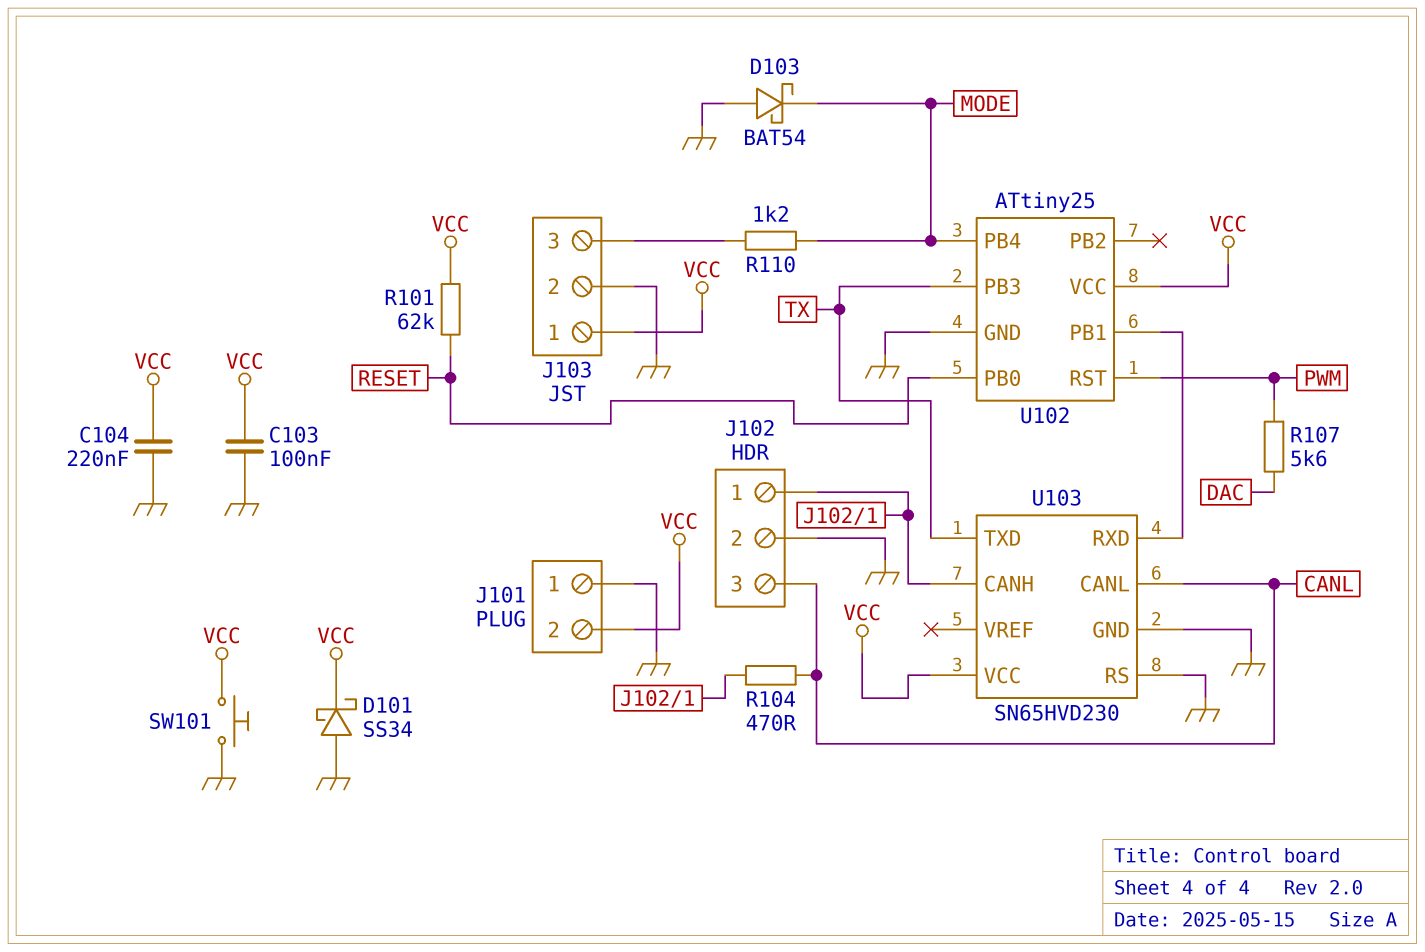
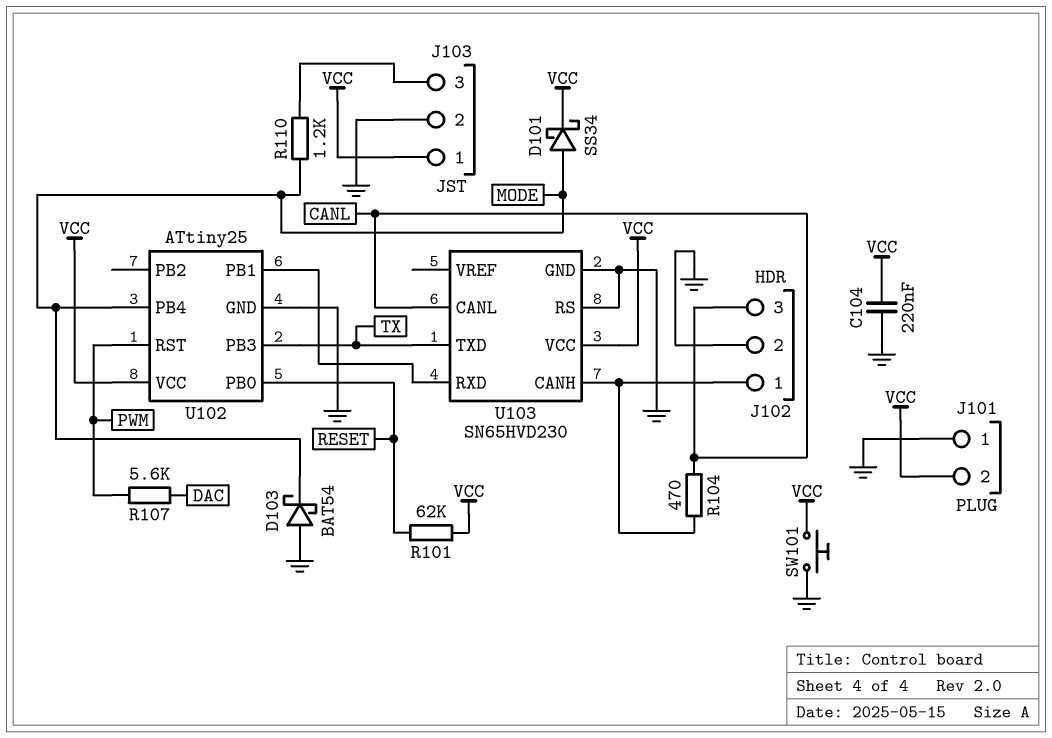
C103: 100nF (GND, VCC) -> none
D101: schottky SS34 (A GND, K VCC) -> schottky SS34 (A MODE, K VCC)

